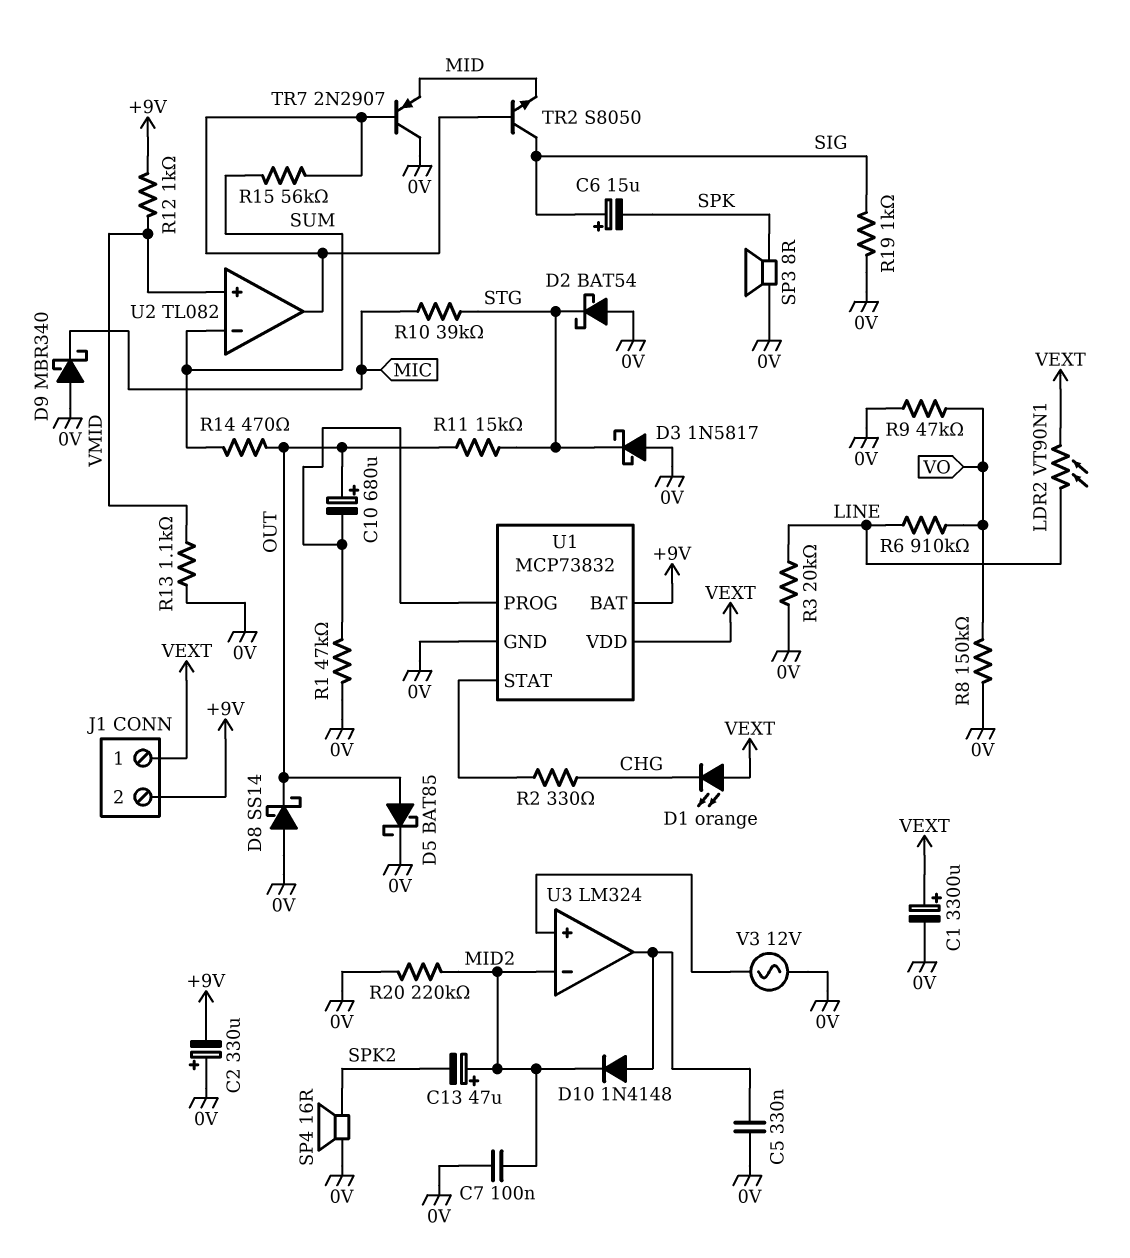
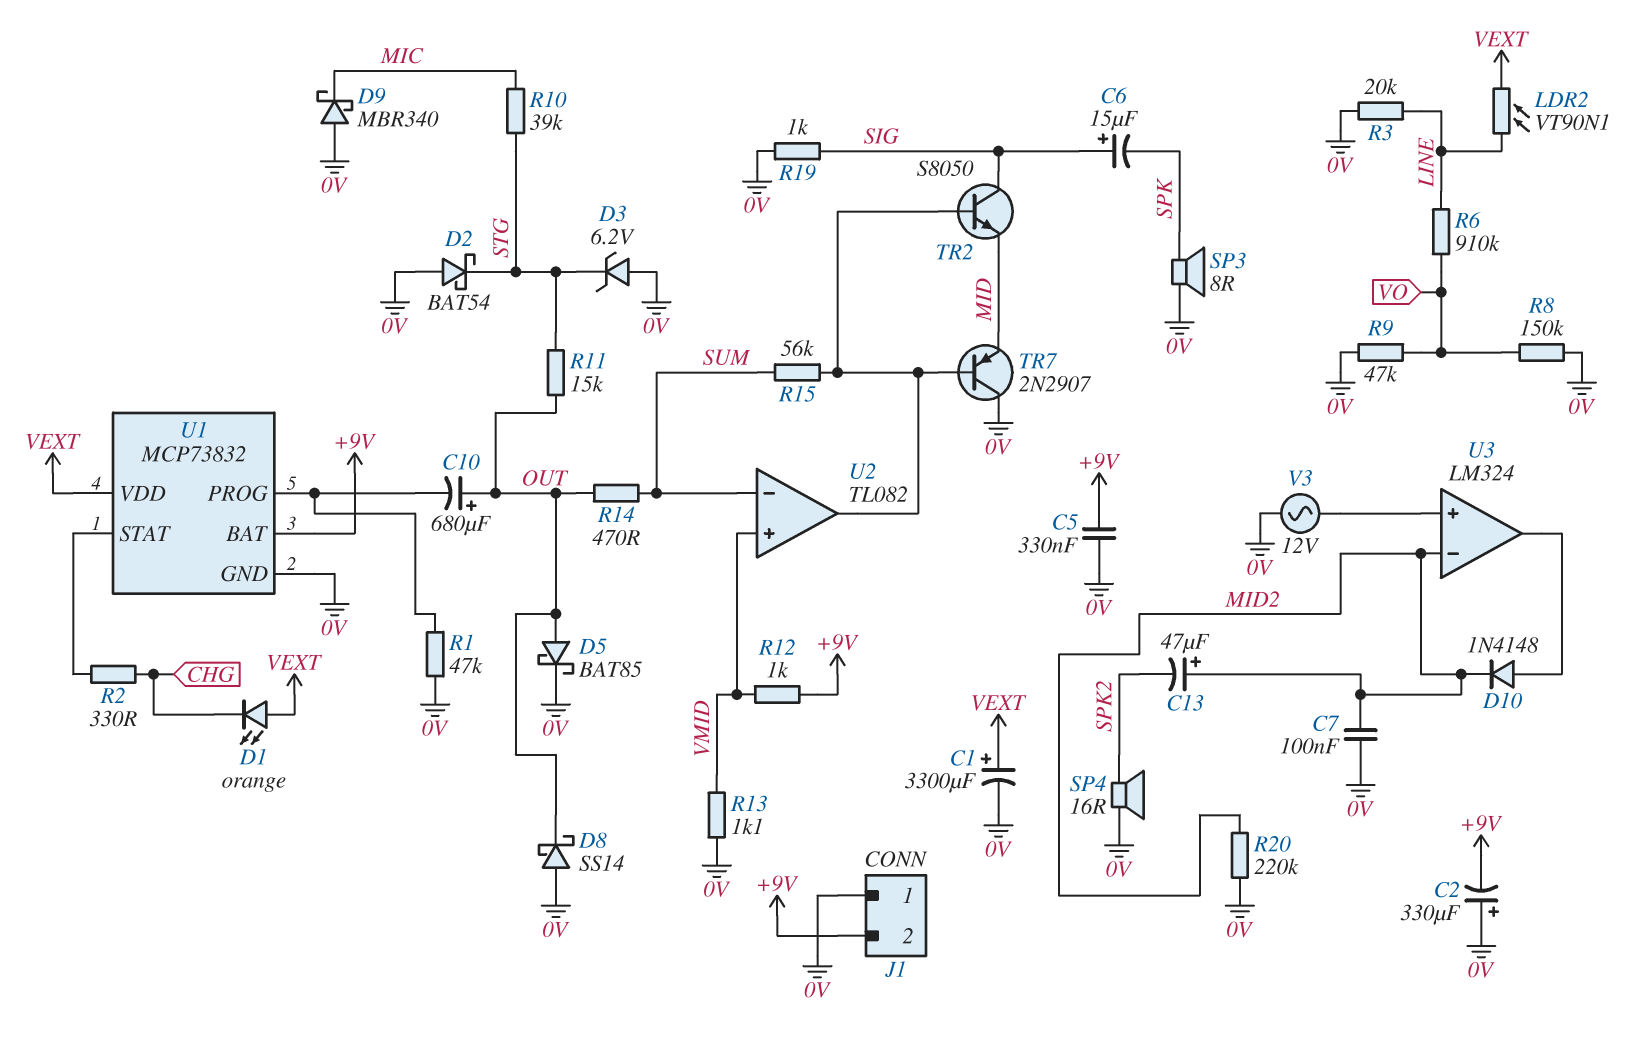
C5: 330nF (0V, U3/out) -> 330nF (+9V, 0V)
D3: schottky 1N5817 (A 0V, K STG) -> zener 6.2V (A 0V, K STG)
J1 pin 1: VEXT -> 0V

